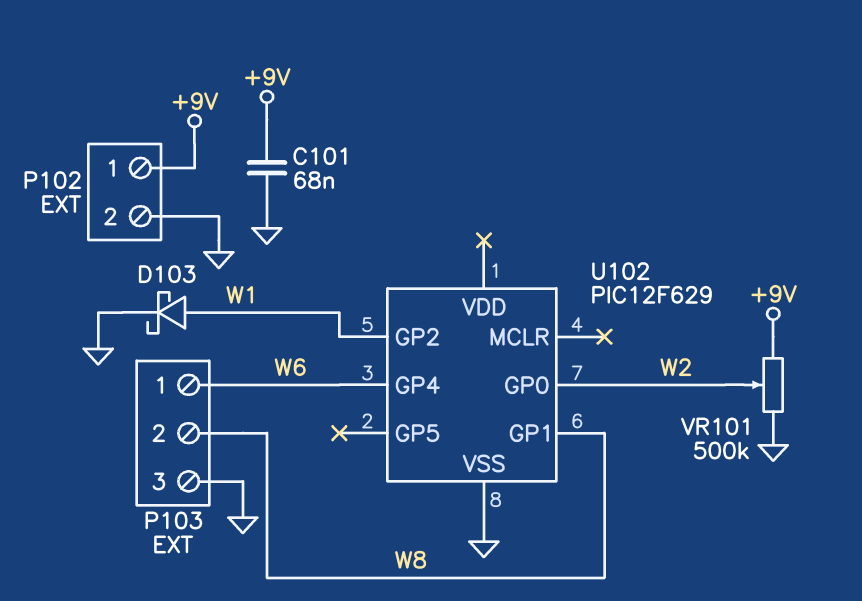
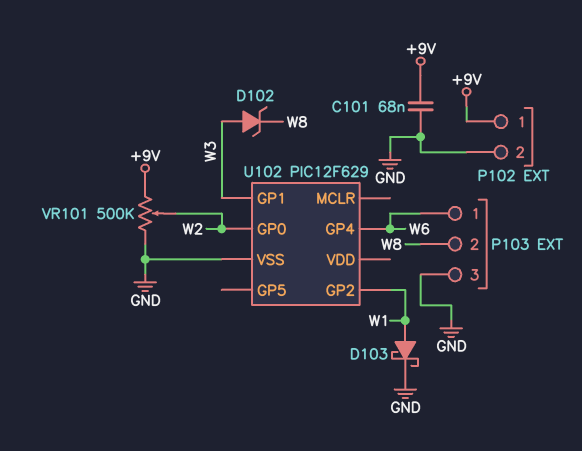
D102: none -> zener (A W3, K W8)
U102 pin GP1: W8 -> W3

